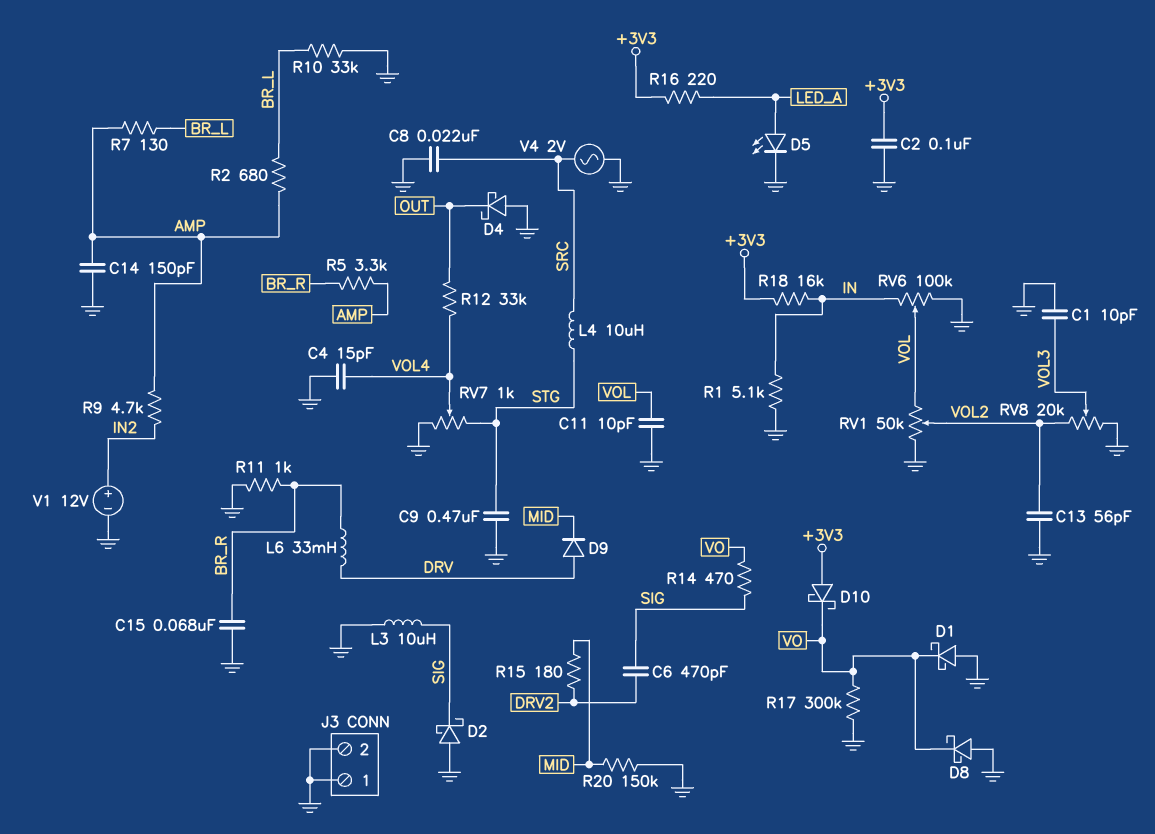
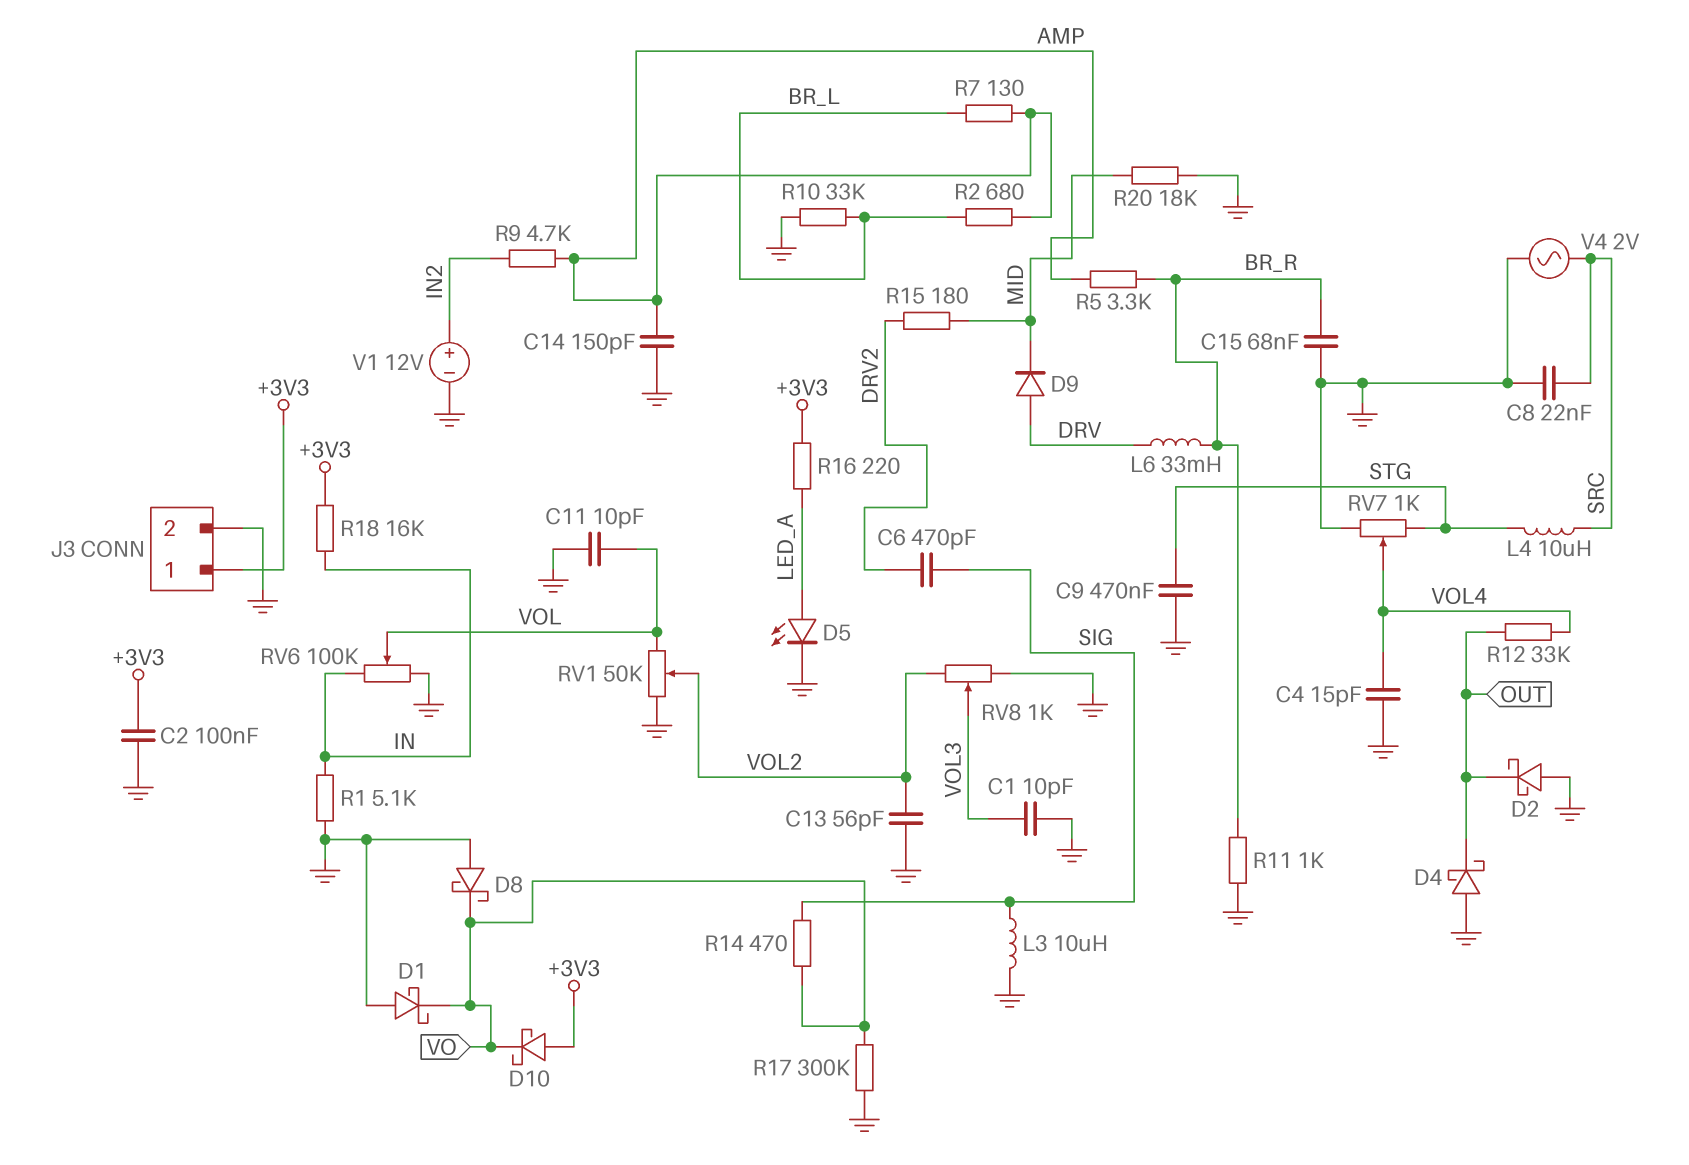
D2: schottky (A GND, K SIG) -> schottky (A GND, K OUT)
J3 pin 1: GND -> +3V3
R20: 150k (GND, MID) -> 18k (GND, MID)
RV8: 20k (GND, VOL2, wiper VOL3) -> 1k (GND, VOL2, wiper VOL3)

